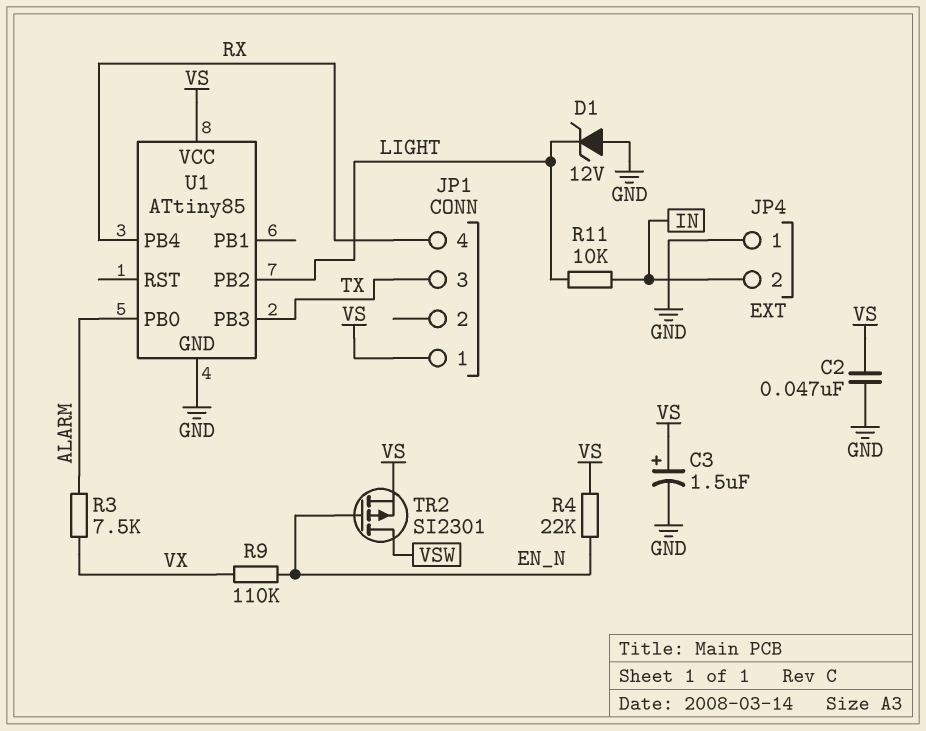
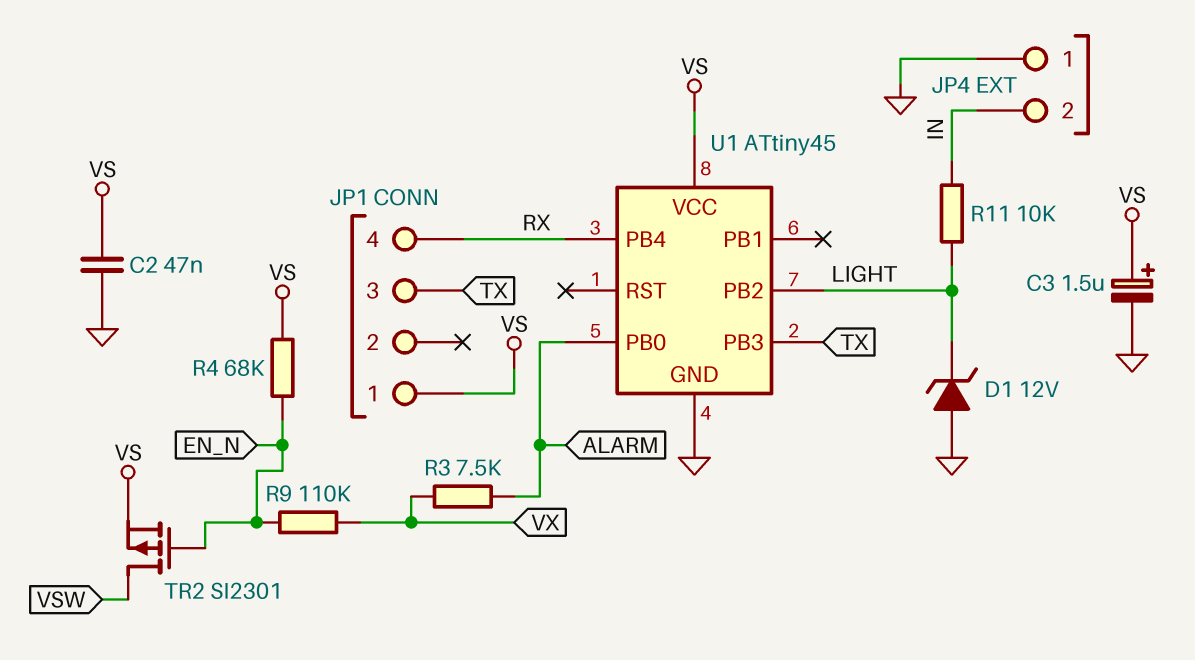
R4: 22k (EN_N, VS) -> 68k (EN_N, VS)
U1: ATtiny85 -> ATtiny45

